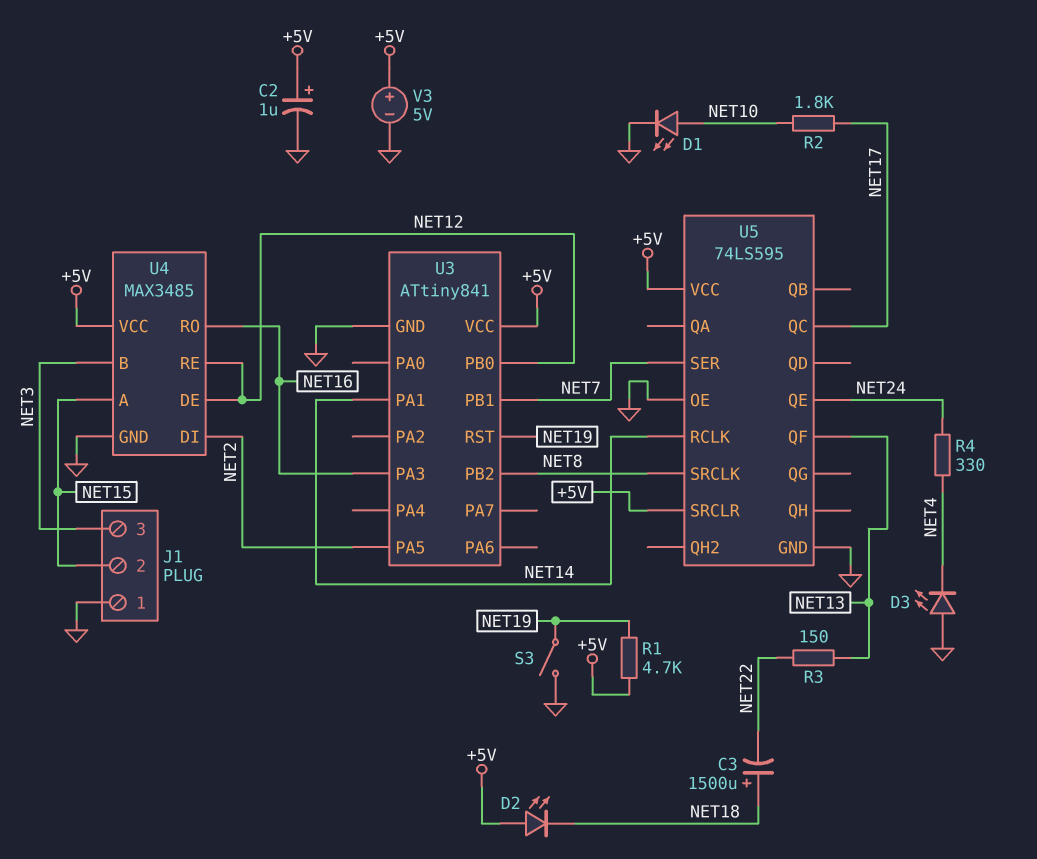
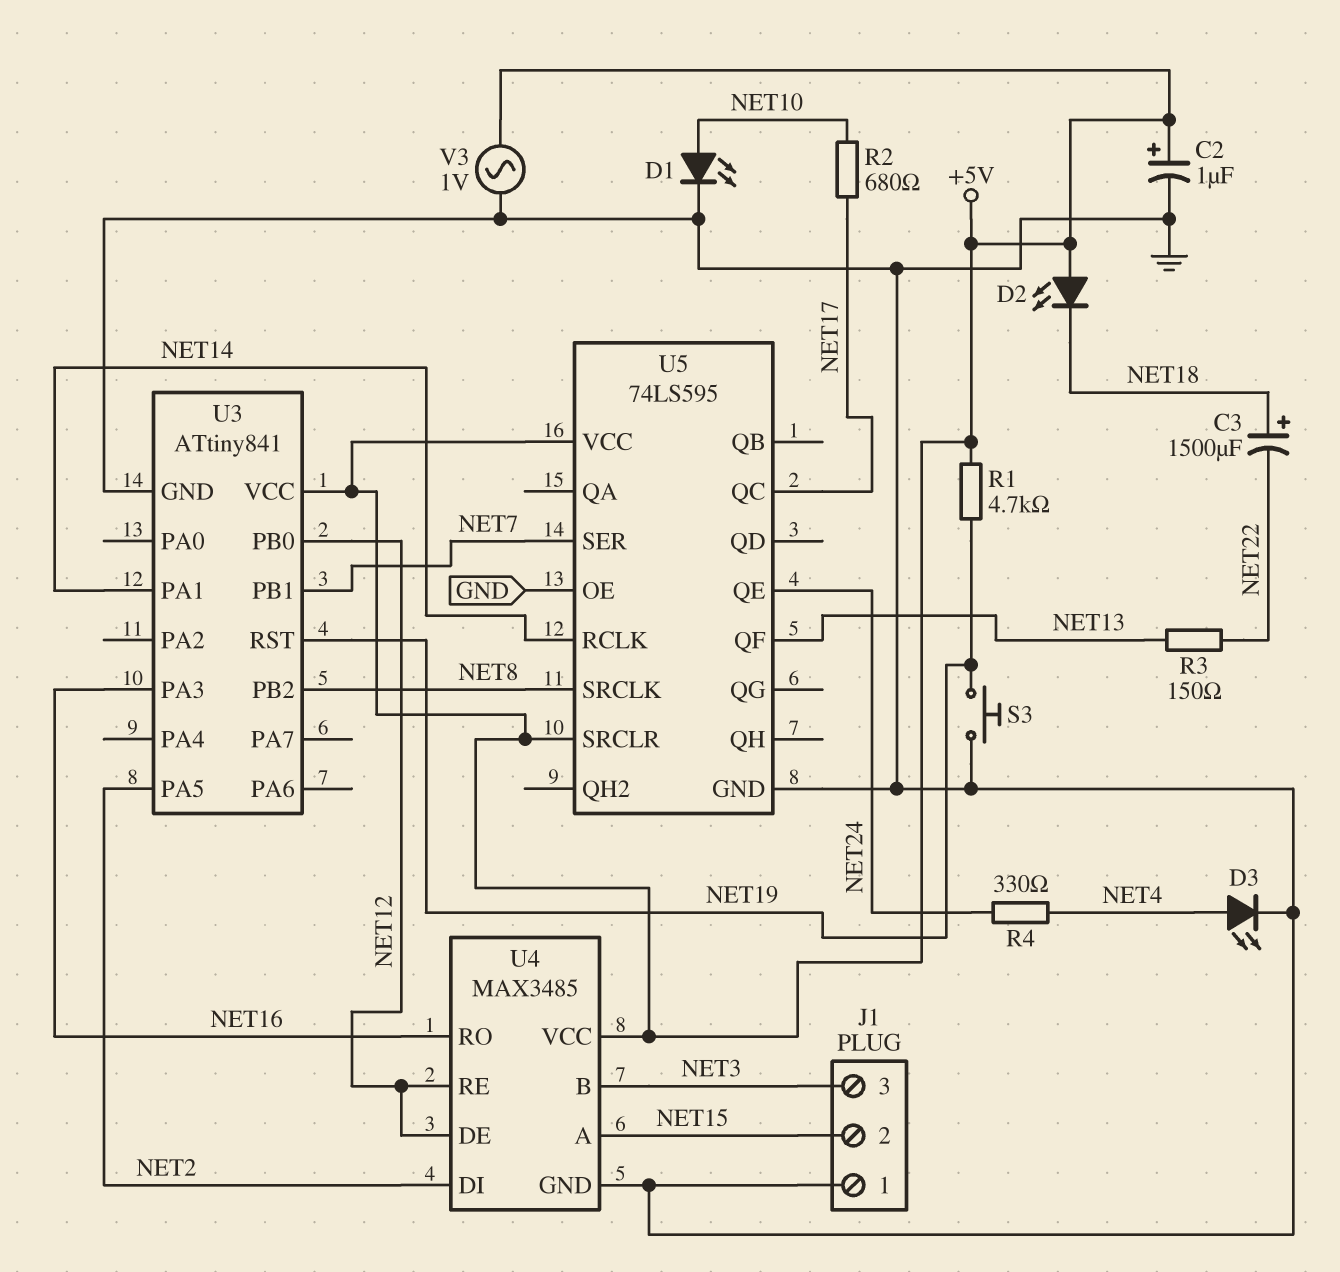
D3: LED (A GND, K NET4) -> LED (A NET4, K GND)
R2: 1.8k (NET10, NET17) -> 680 (NET10, NET17)
S3: switch (GND, NET19) -> button (GND, NET19)
V3: 5V (plus +5V, minus GND) -> AC 1V (+5V, GND)

